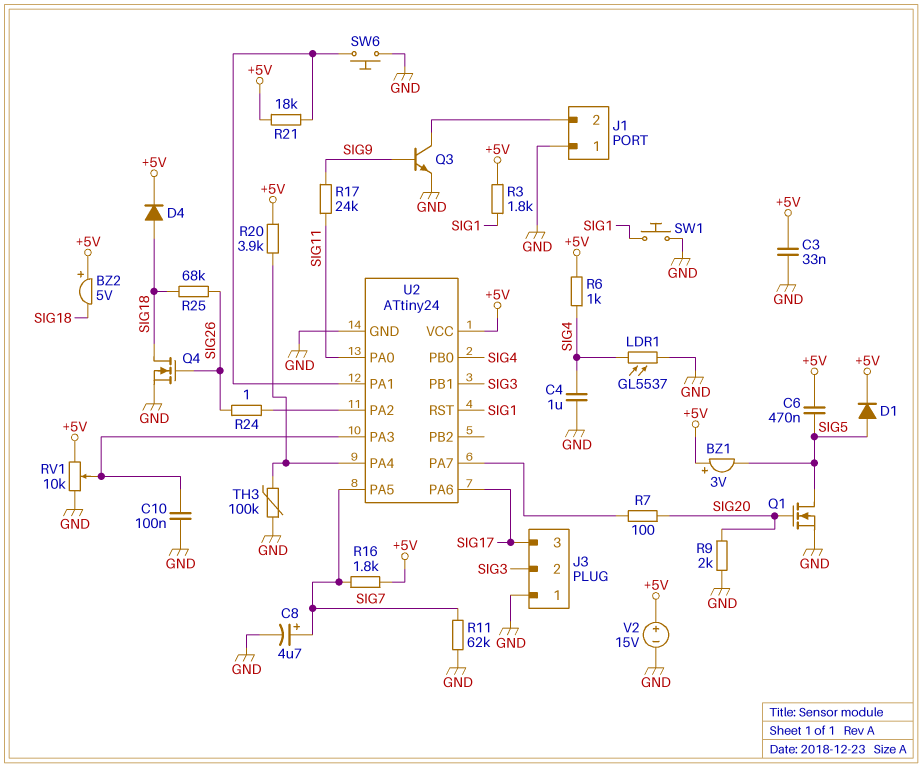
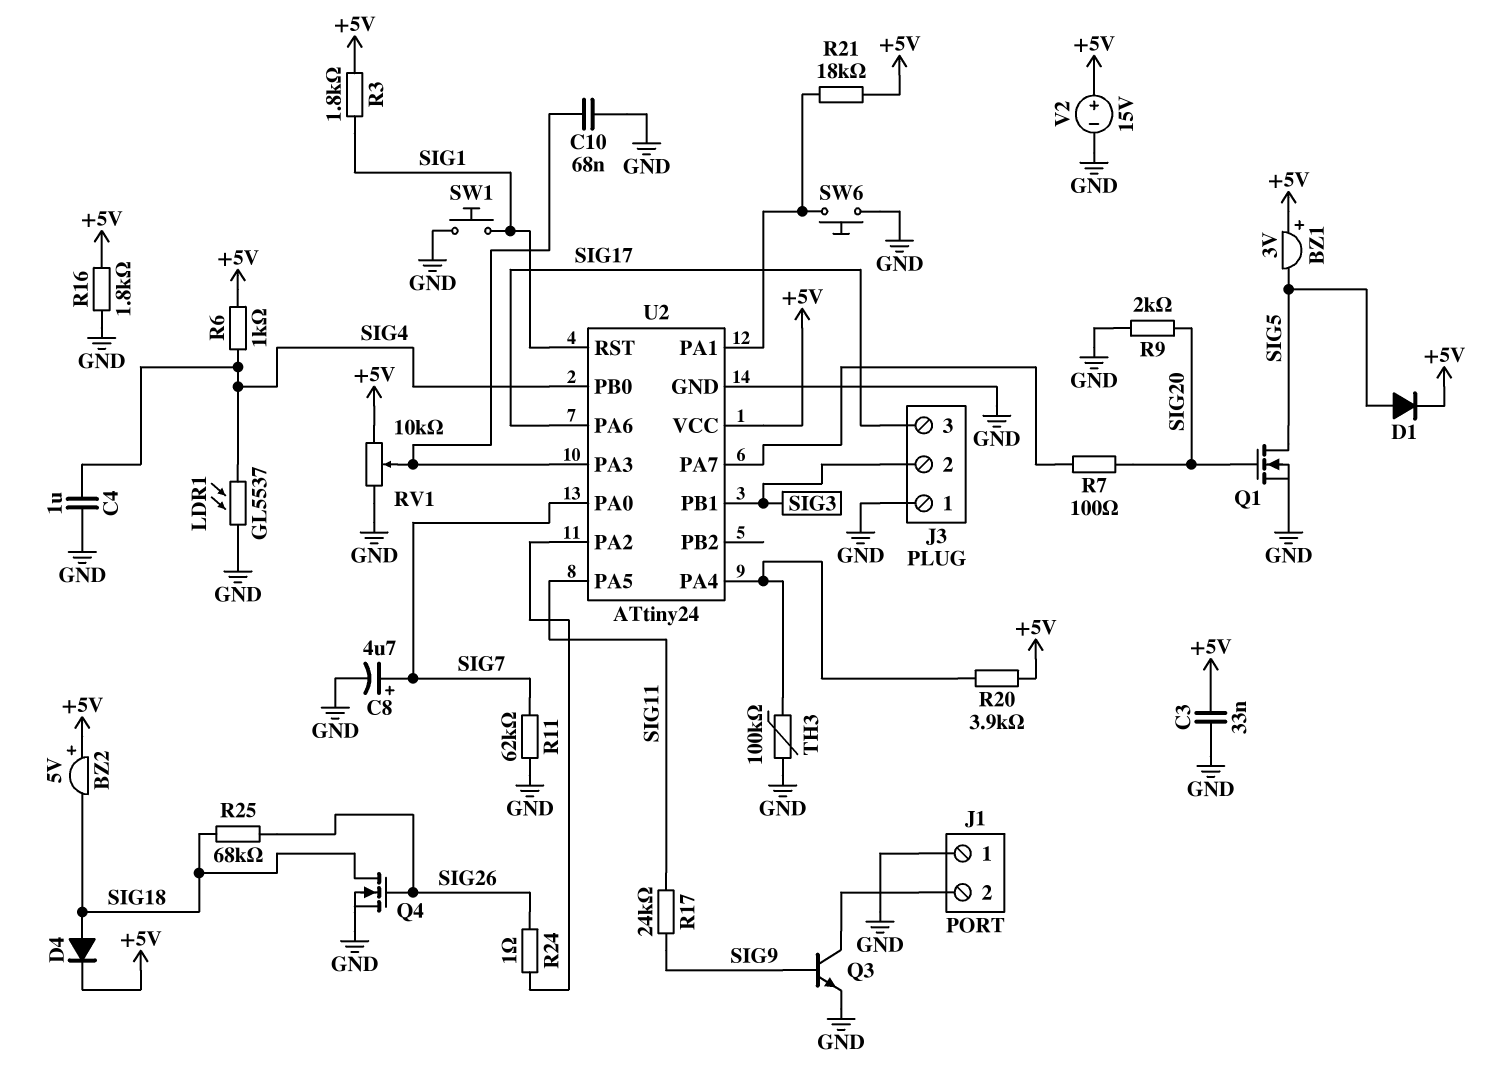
C6: 470nF (+5V, SIG5) -> none
C10: 100nF (GND, U2/PA3) -> 68nF (GND, U2/PA3)
R16: 1.8k (+5V, SIG7) -> 1.8k (+5V, GND)
U2 pin PA0: SIG11 -> SIG7
U2 pin PA5: SIG7 -> SIG11

